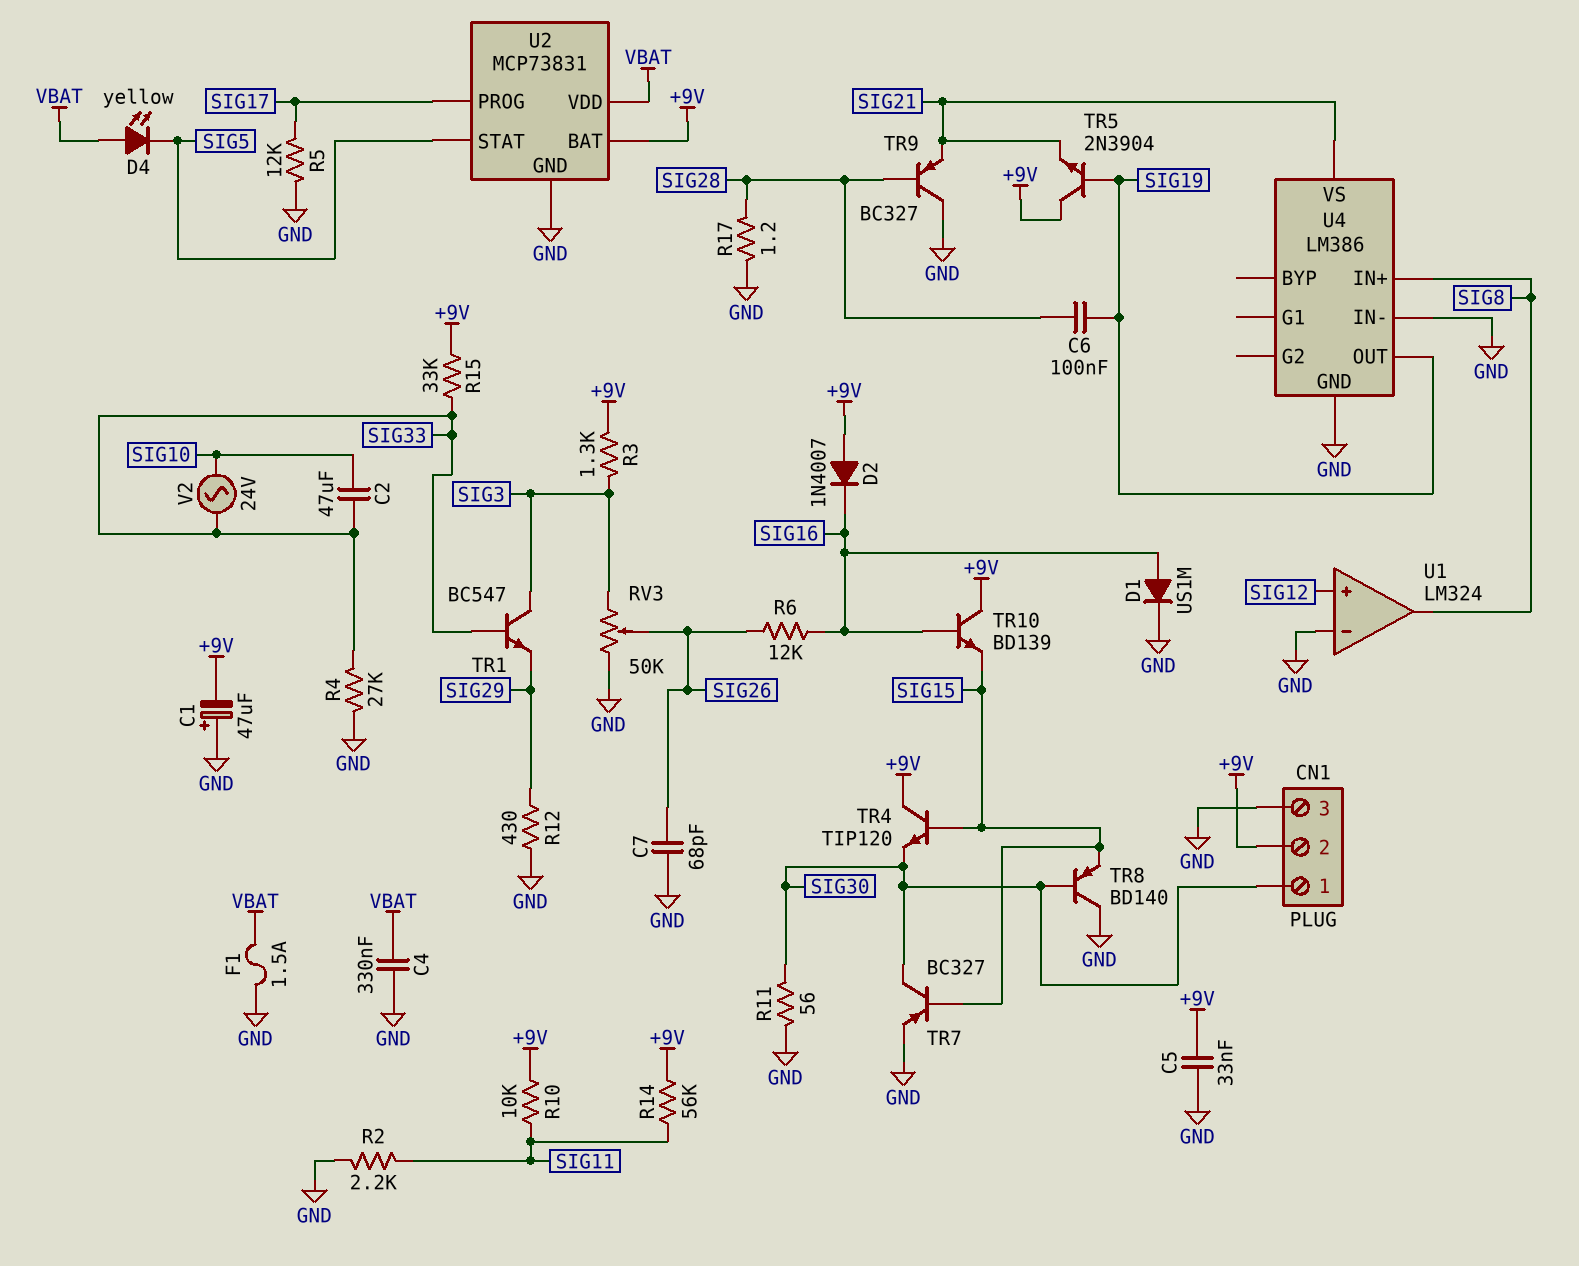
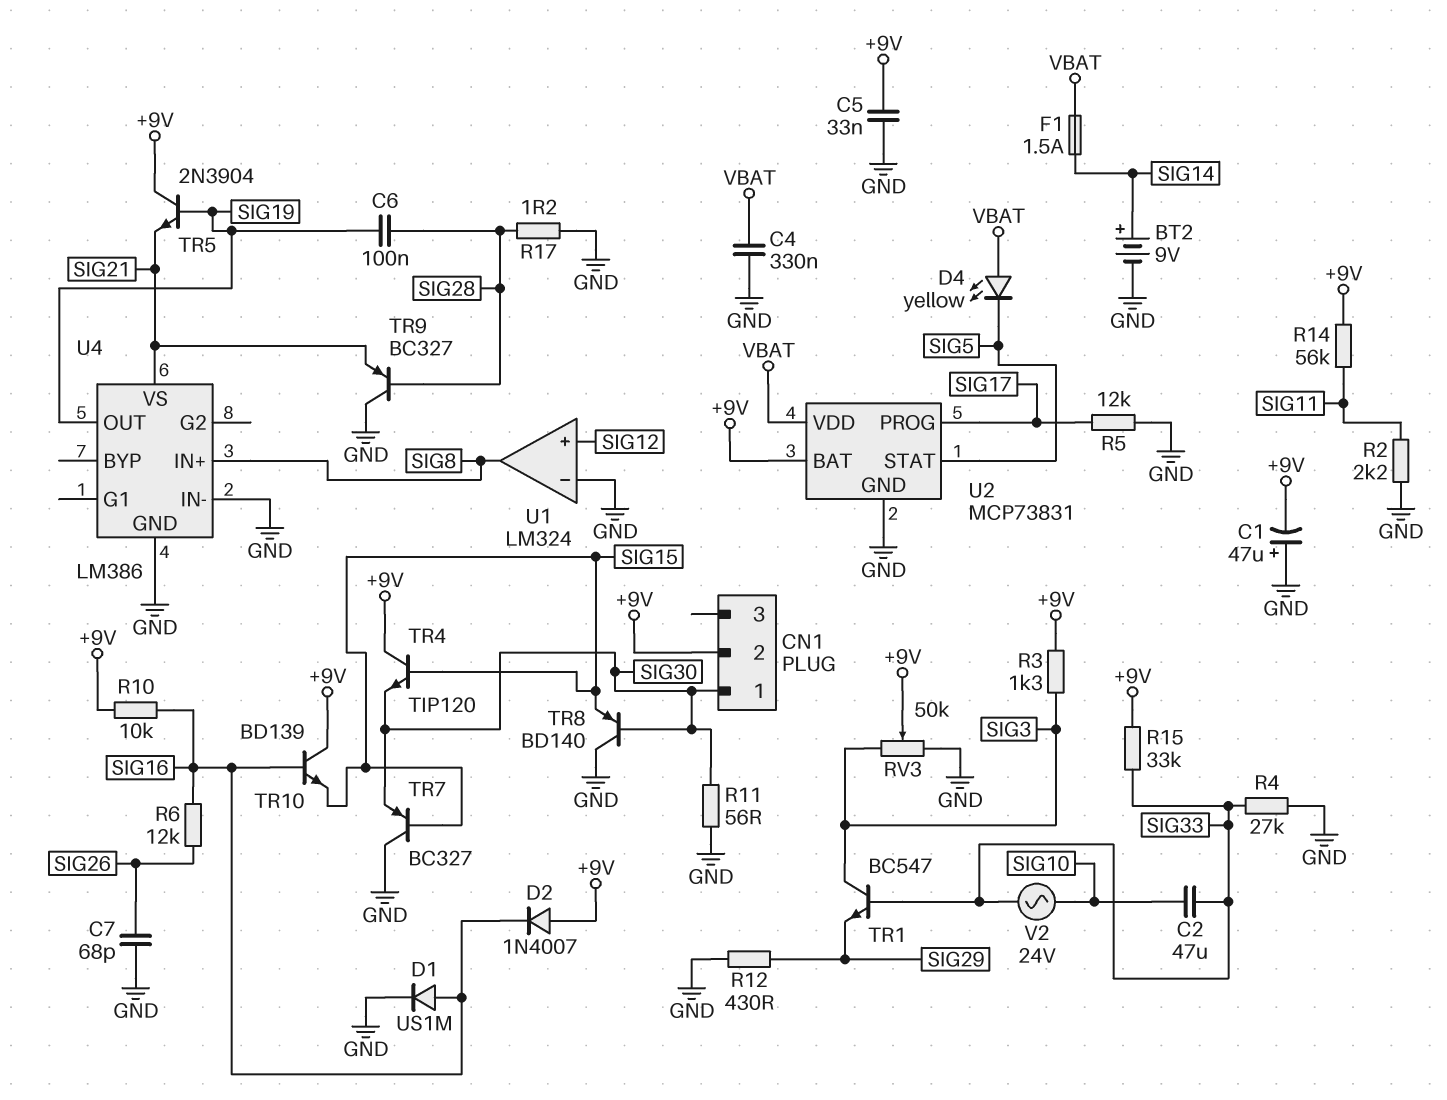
BT2: none -> 9V (plus SIG14, minus GND)
CN1 pin 3: GND -> none
F1: 1.5A (GND, VBAT) -> 1.5A (SIG14, VBAT)
R10: 10k (+9V, SIG11) -> 10k (+9V, SIG16)
RV3: 50k (GND, SIG3, wiper SIG26) -> 50k (GND, SIG3, wiper +9V)
TR7: PNP BC327 (B SIG15, C SIG30, E GND) -> PNP BC327 (B SIG15, C GND, E SIG30)

